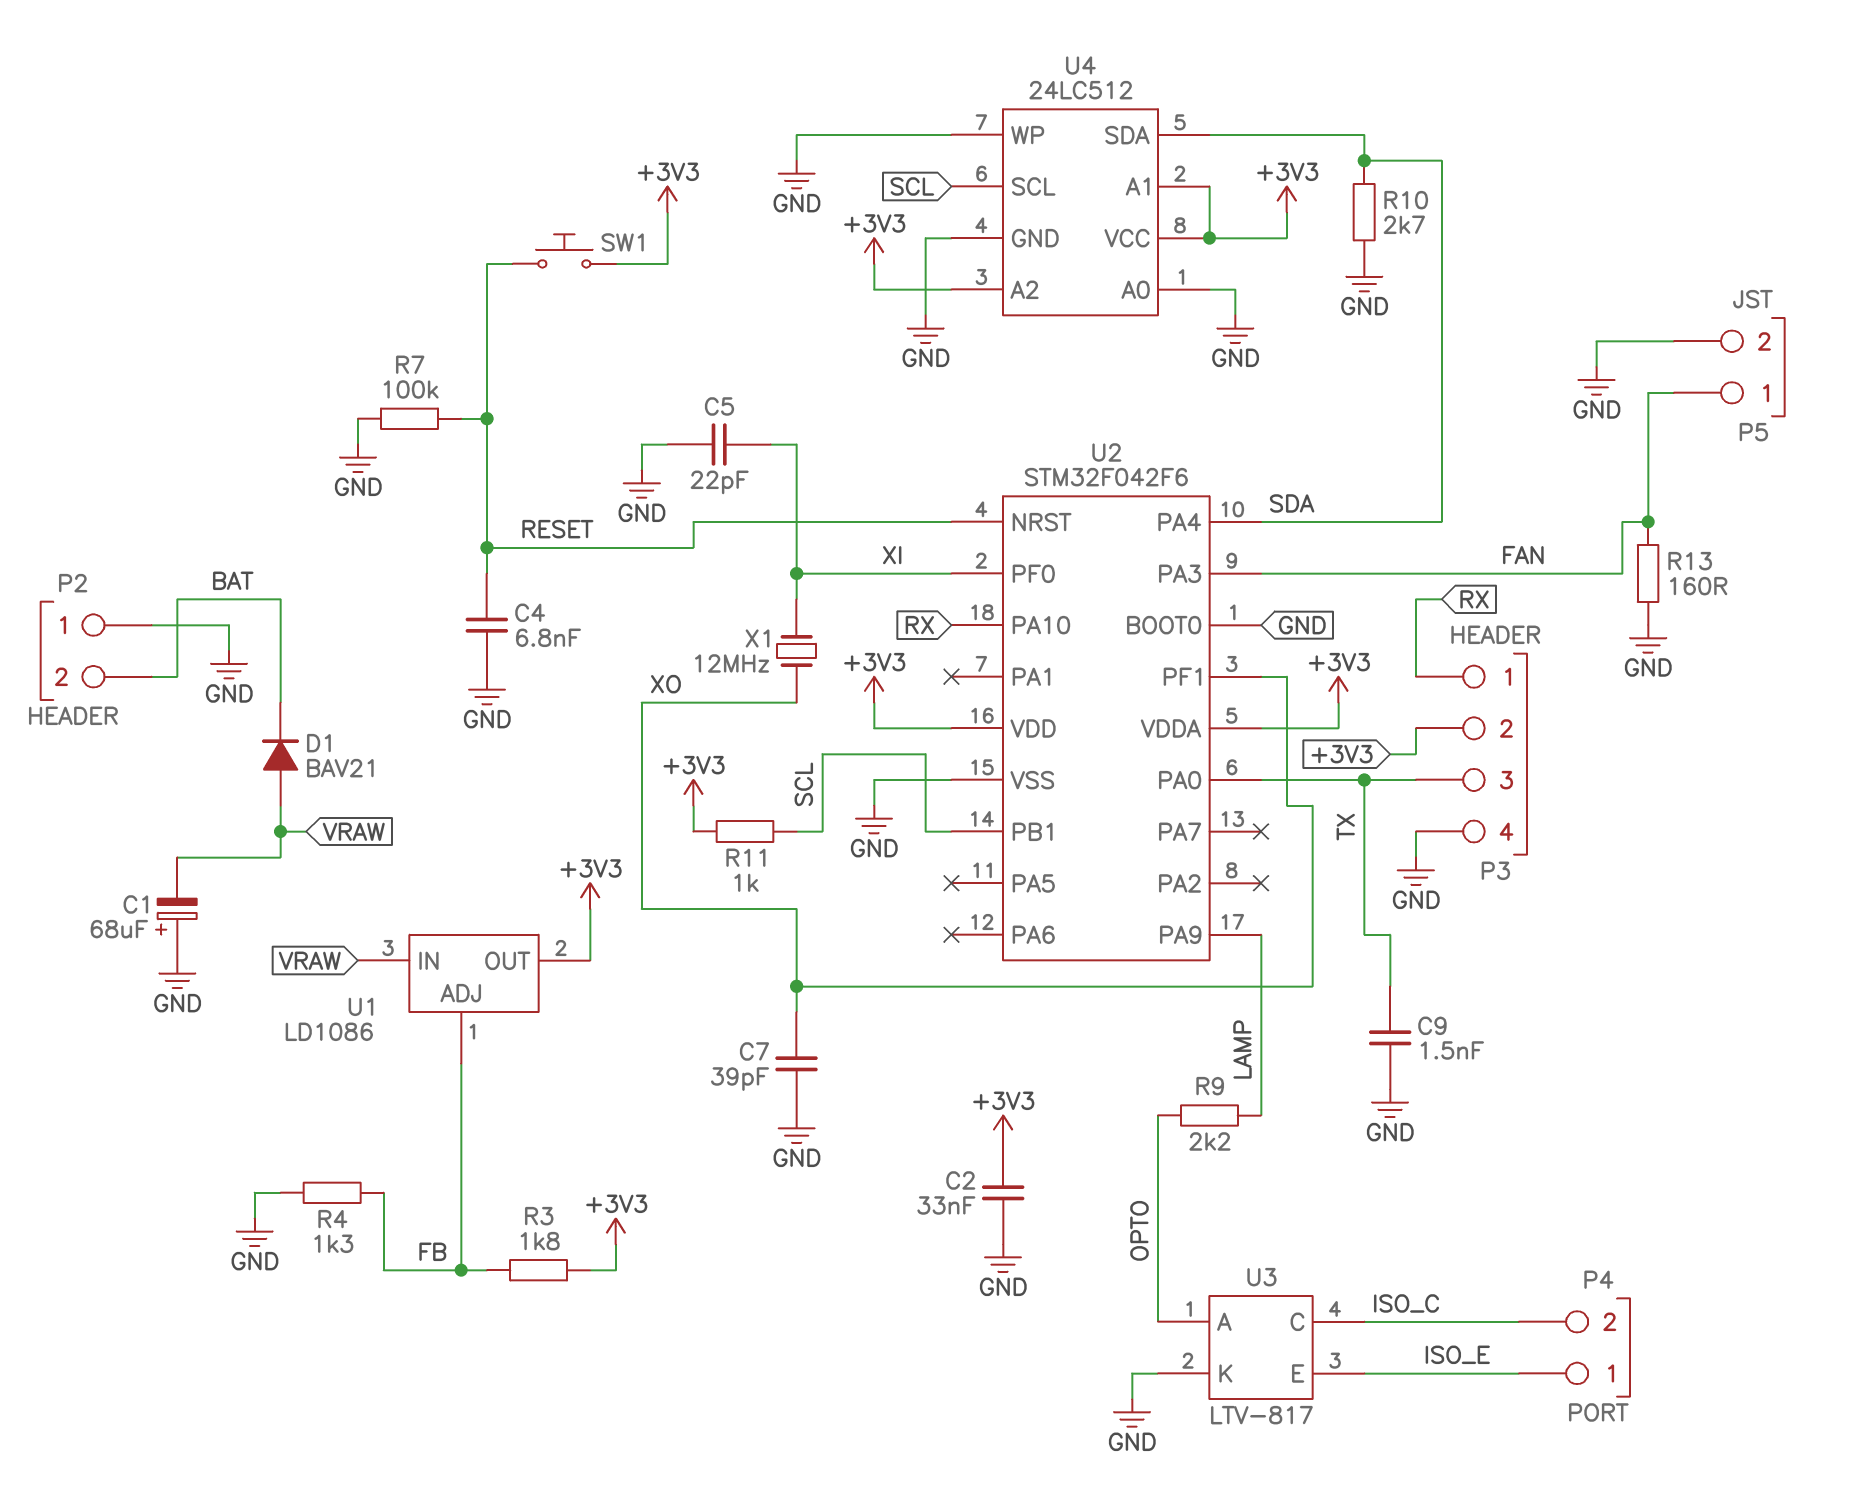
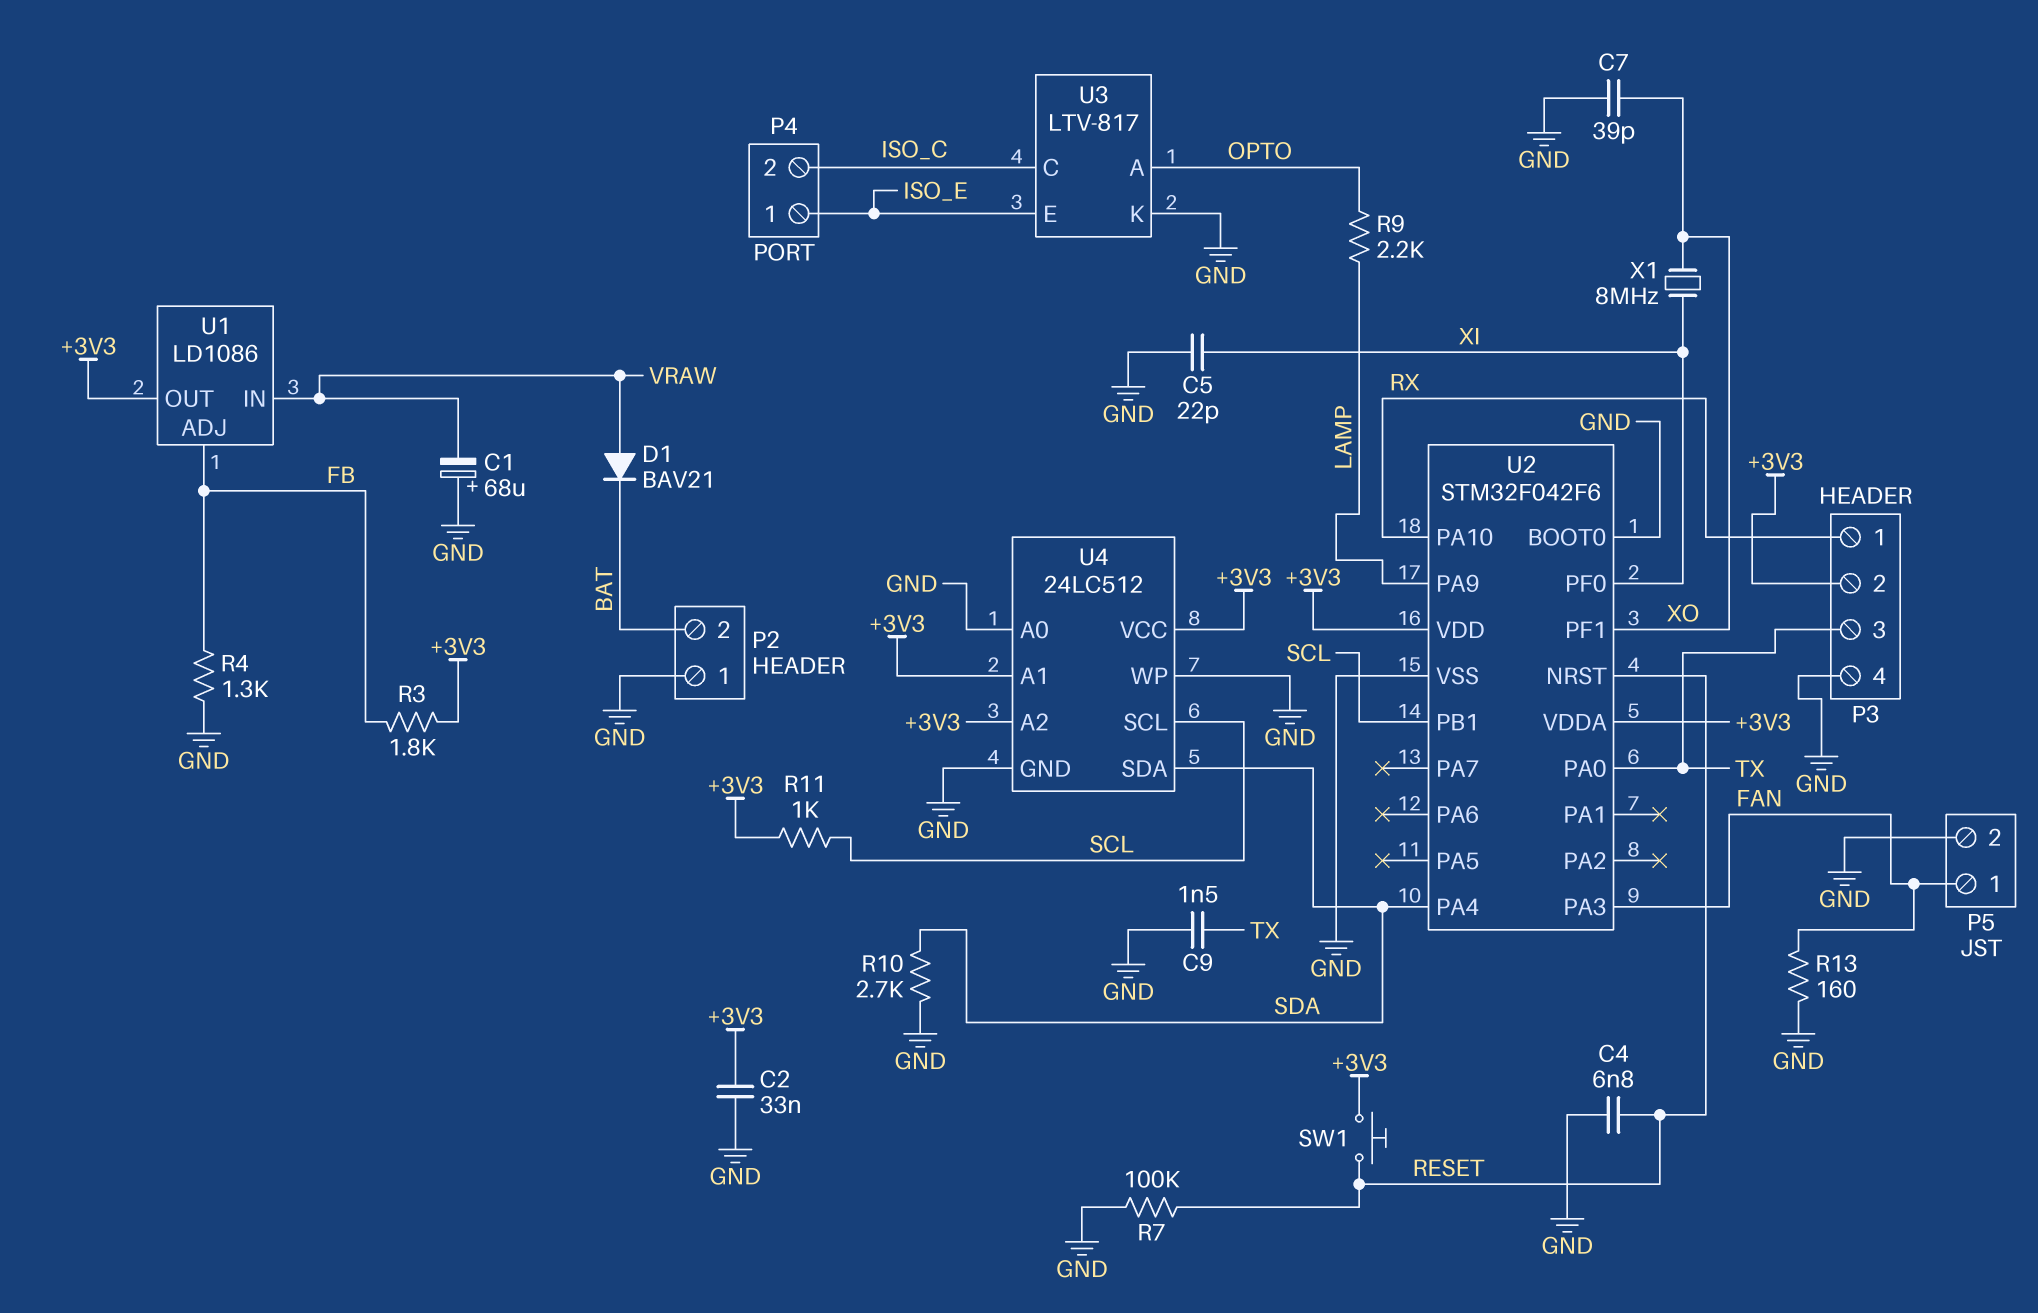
X1: 12MHz (XI, XO) -> 8MHz (XI, XO)

